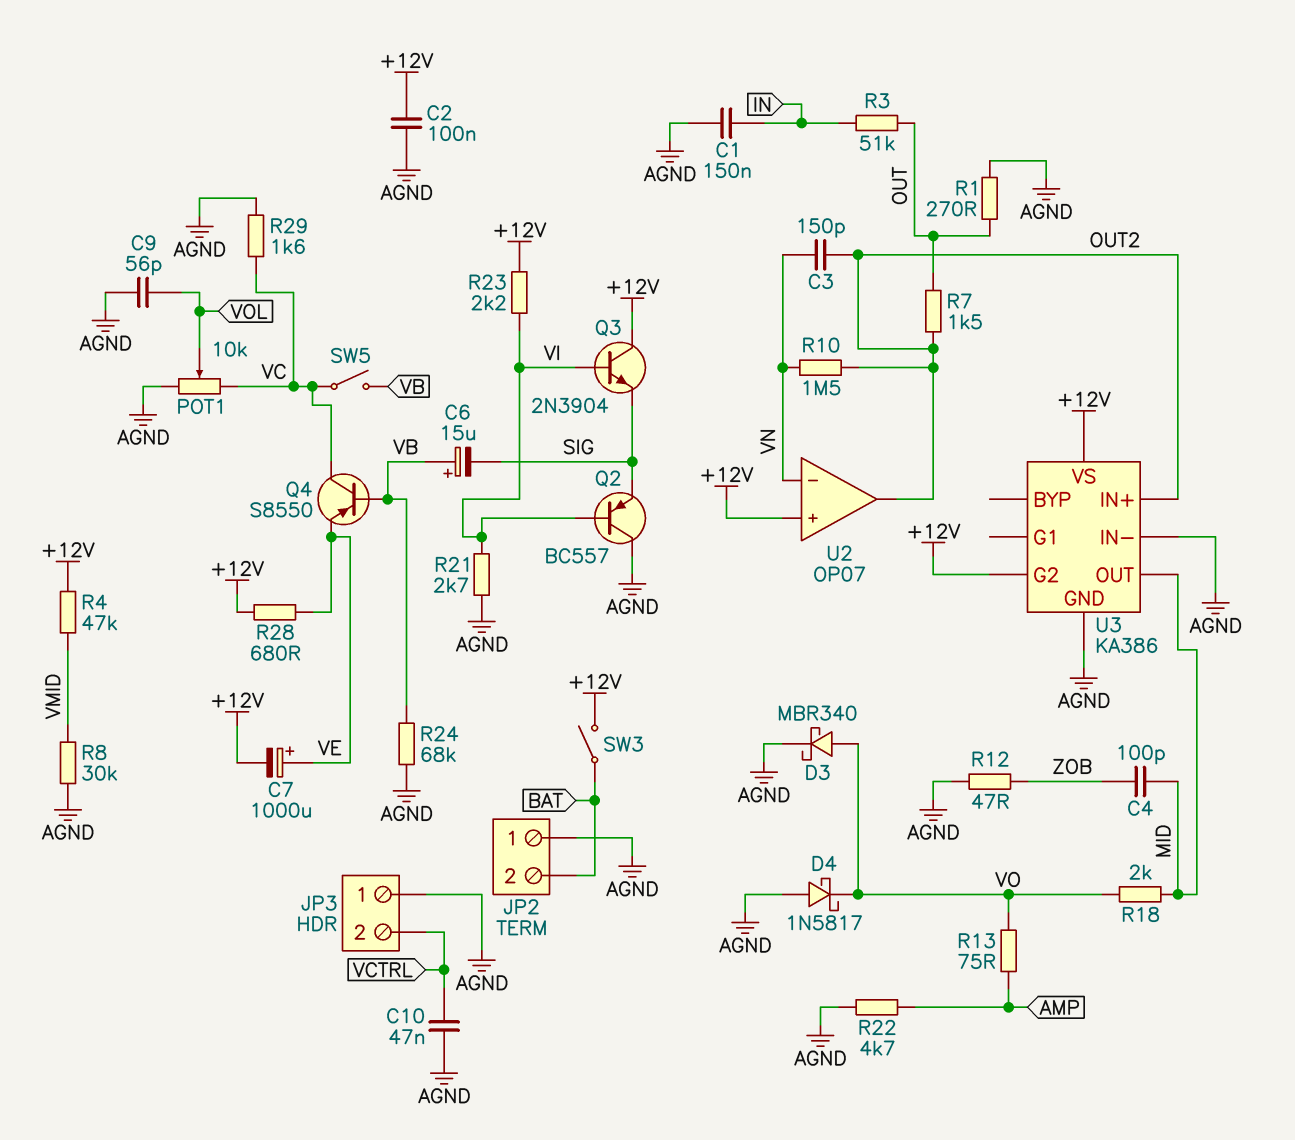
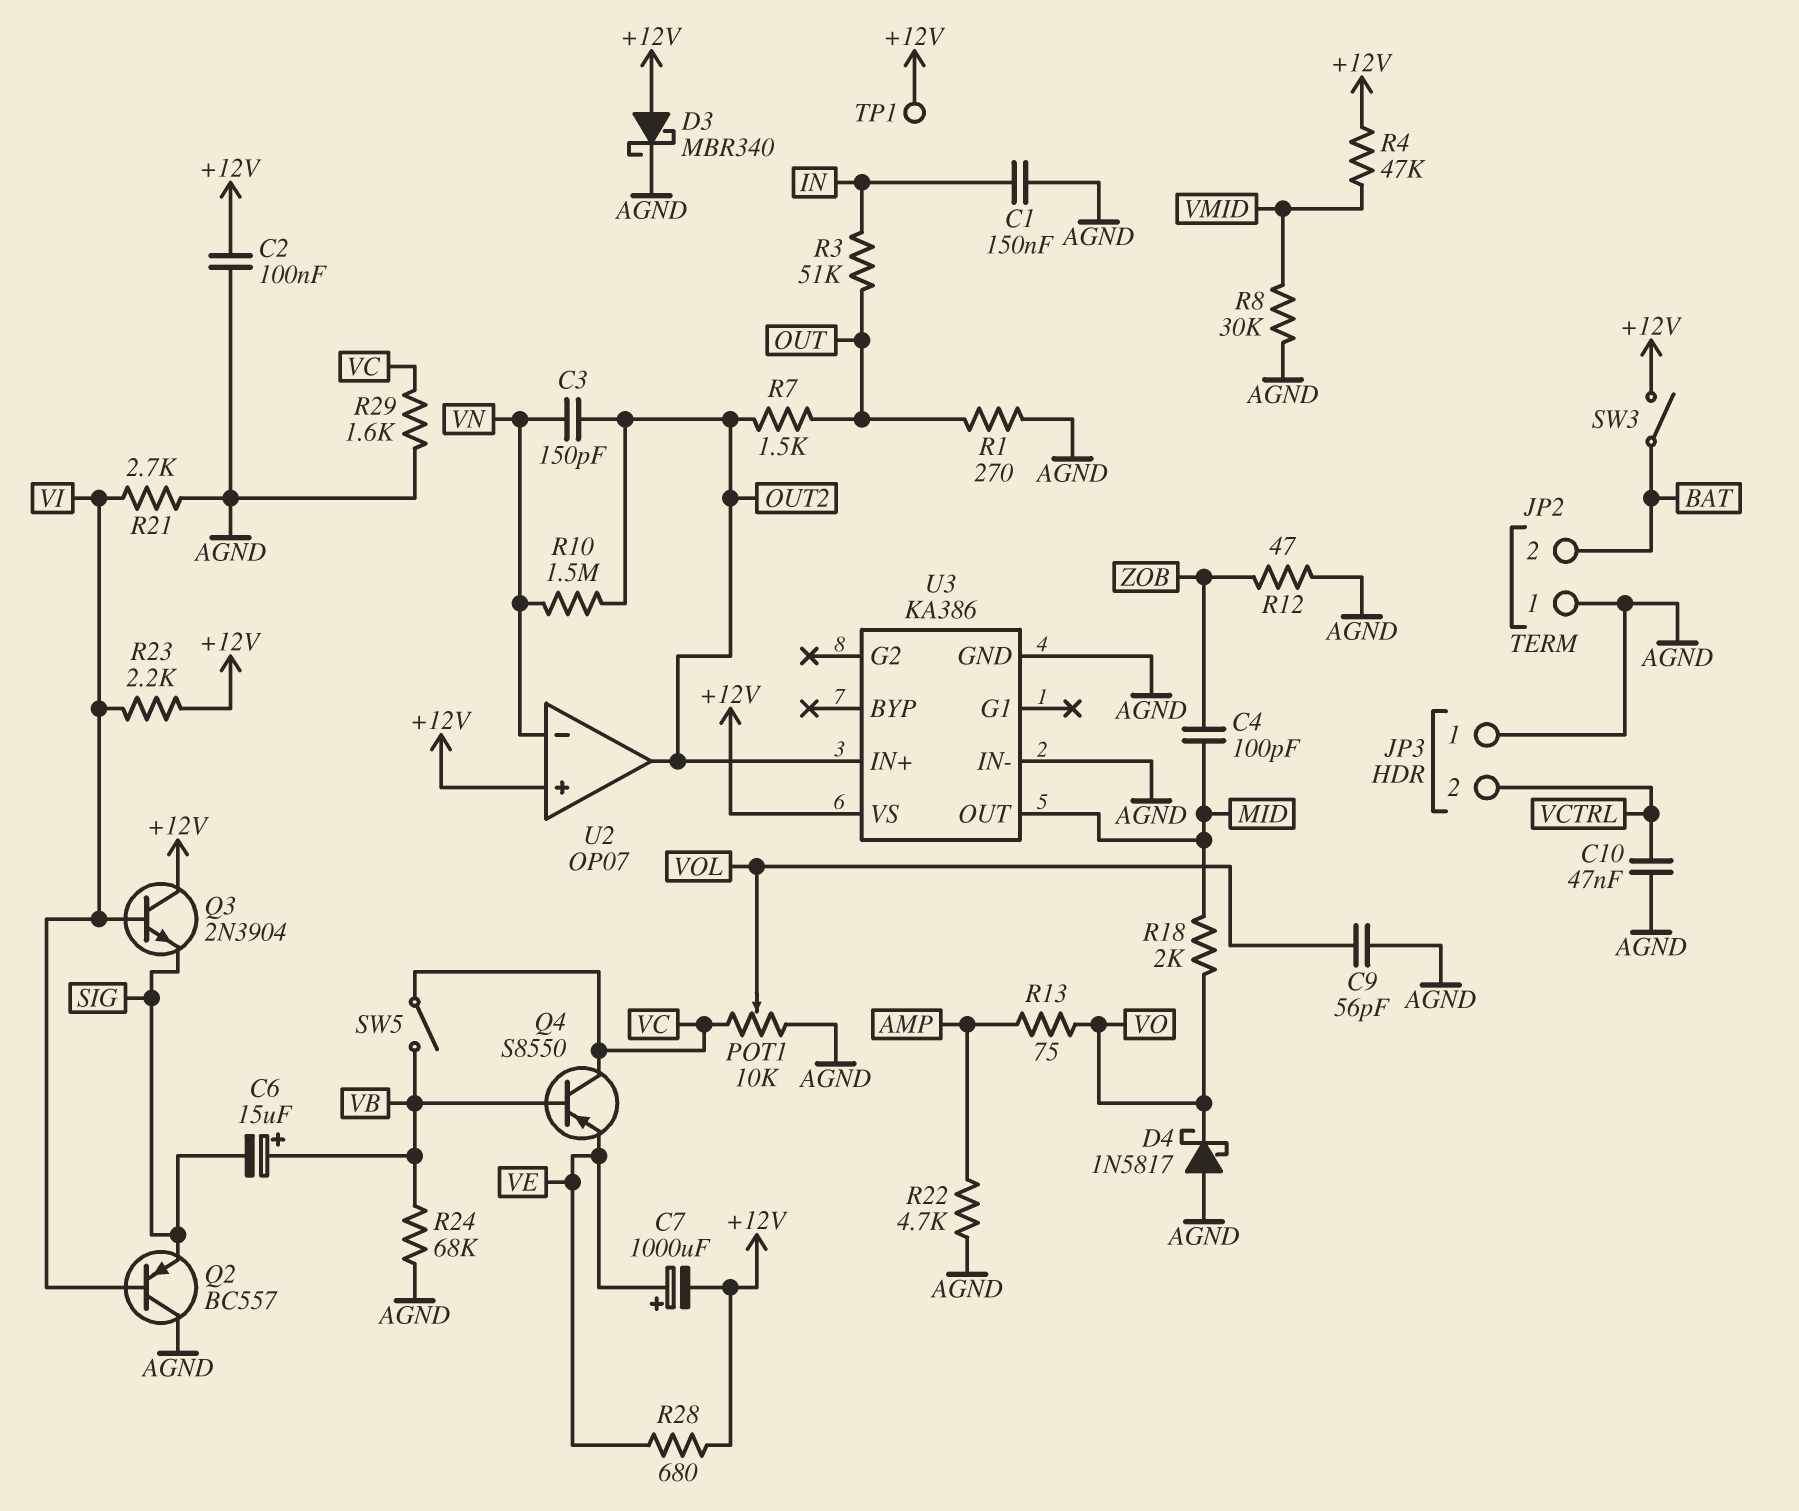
D3: schottky MBR340 (A VO, K AGND) -> schottky MBR340 (A +12V, K AGND)
TP1: none -> test point (+12V)
U3 pin G2: +12V -> none

